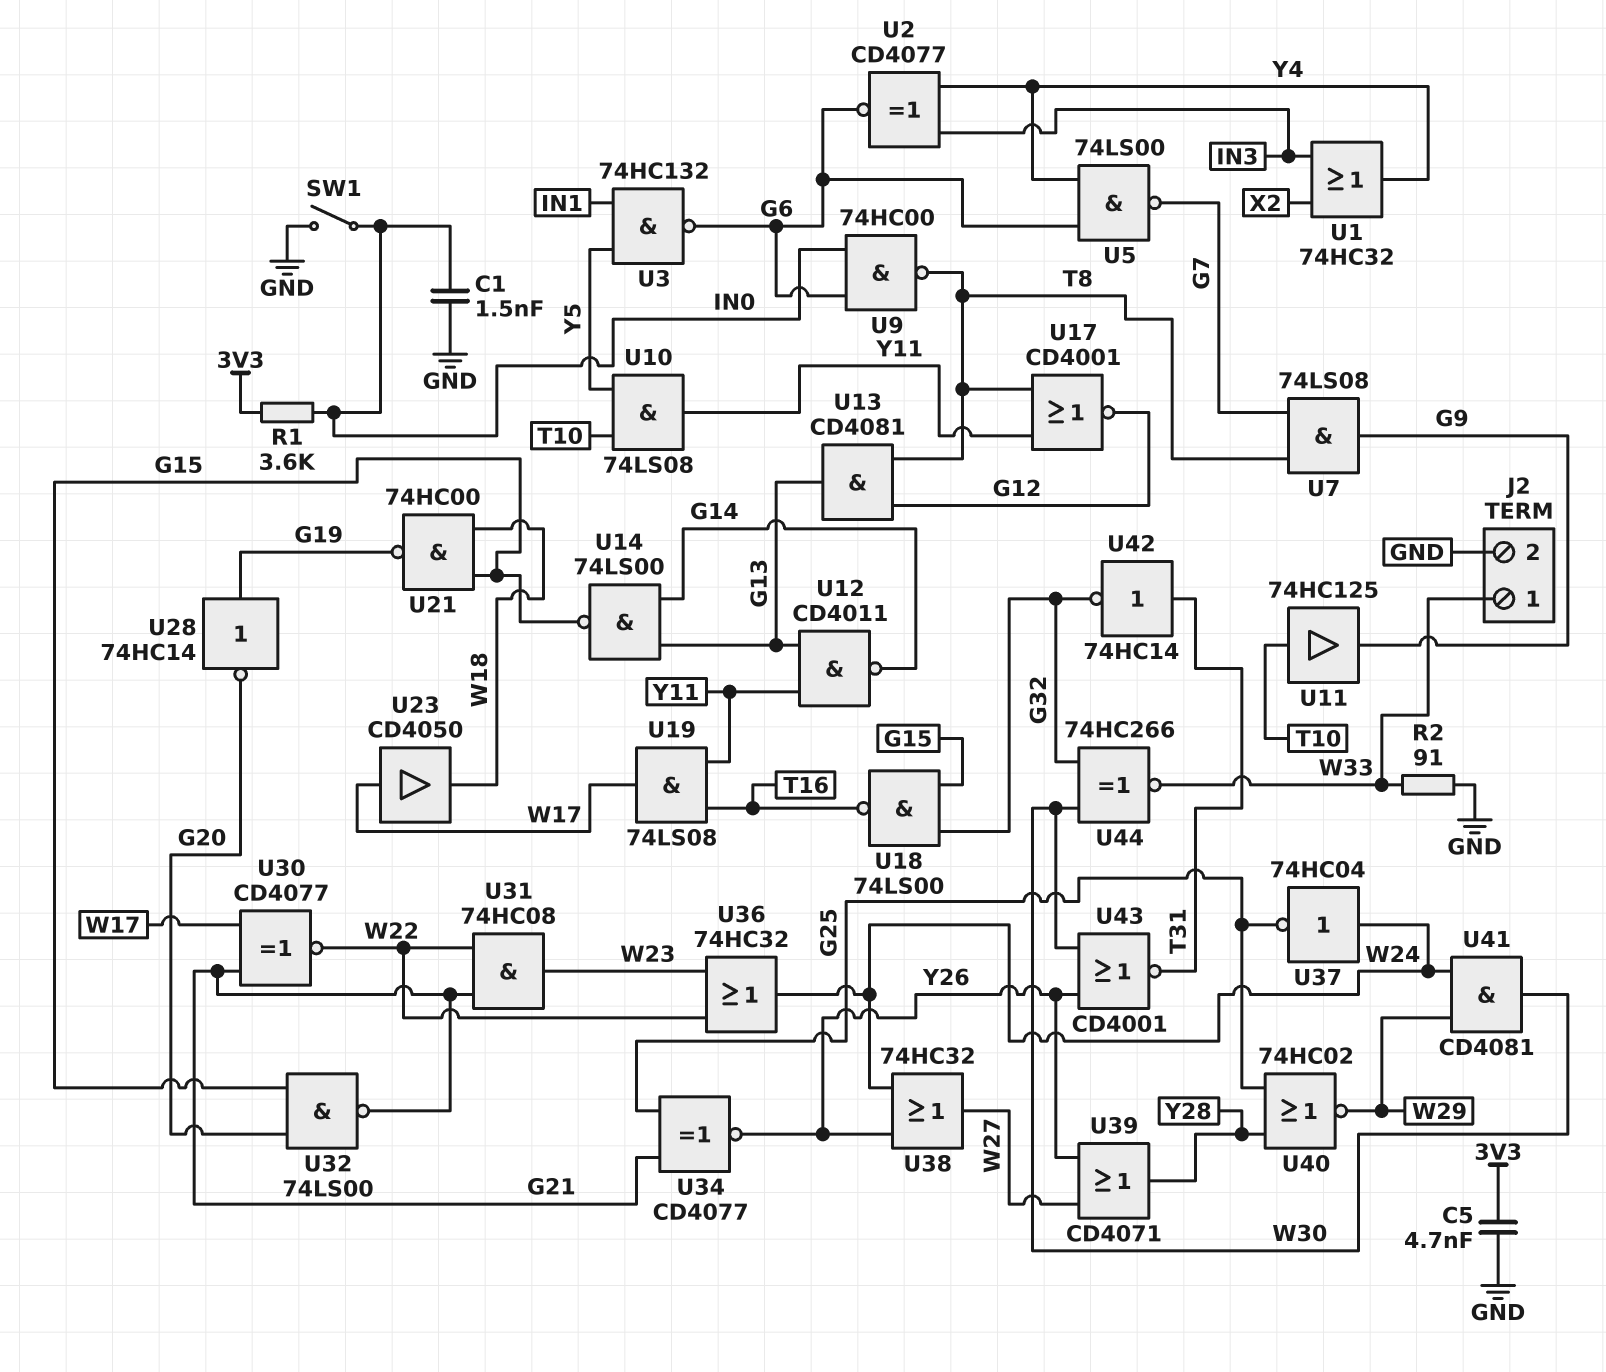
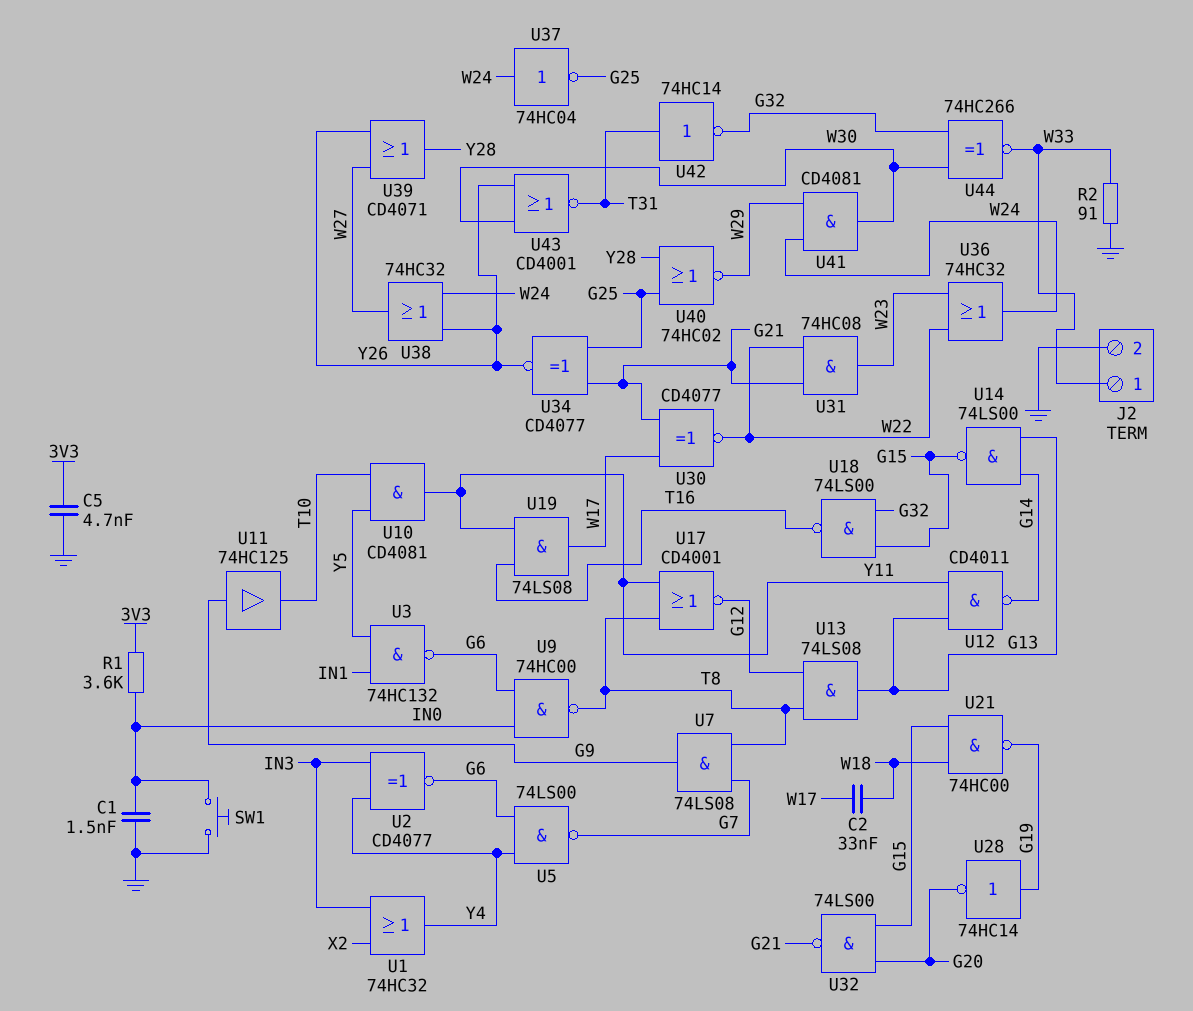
C2: none -> 33nF (W17, W18)
SW1: switch (GND, IN0) -> button (GND, IN0)
U10: AND 74LS08 (in T10, in Y5, out Y11) -> AND CD4081 (in T10, in Y5, out Y11)
U11: buffer 74HC125 (in T10, out G9) -> buffer 74HC125 (in G9, out T10)
U13: AND CD4081 (in G12, in T8, out G13) -> AND 74LS08 (in G12, in T8, out G13)
U23: buffer CD4050 (in W17, out W18) -> none

